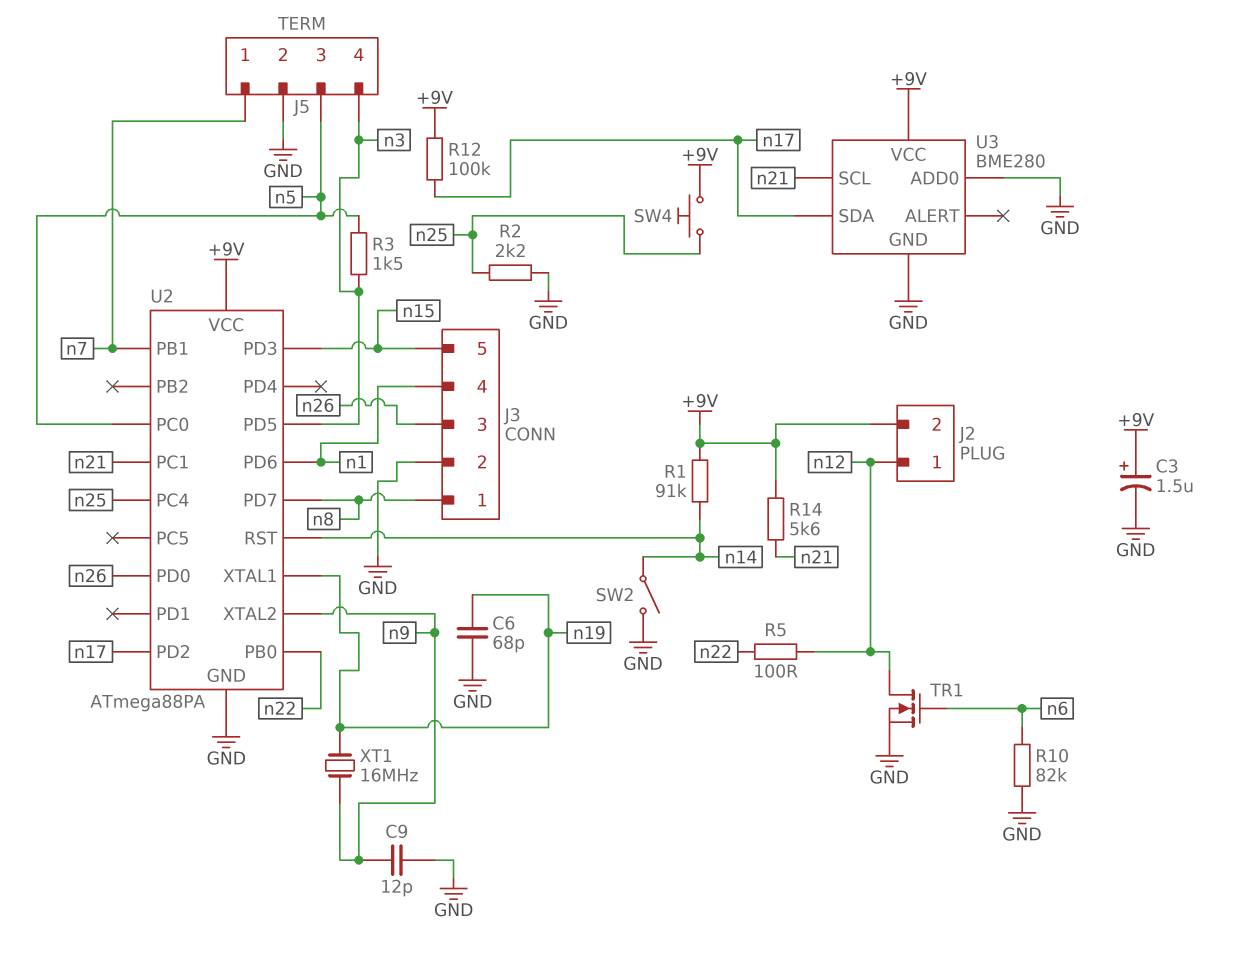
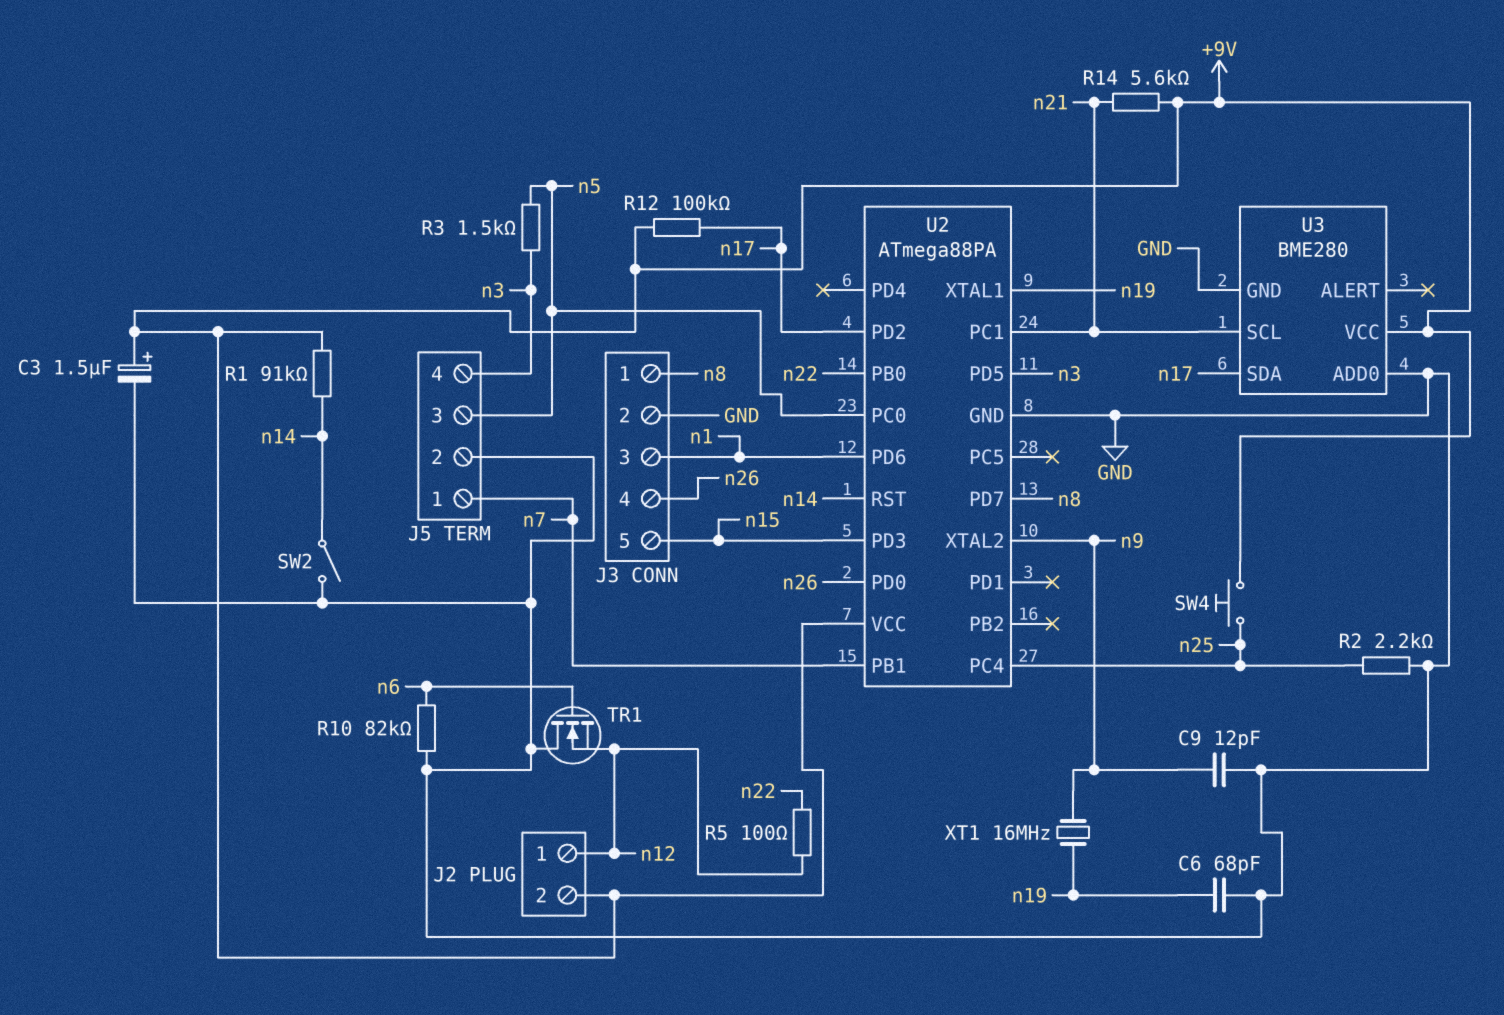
J3 pin 3: n26 -> n1
J3 pin 4: n1 -> n26
TR1: NMOS (G n6, D n12, S GND) -> NMOS (G n6, D GND, S n12)

